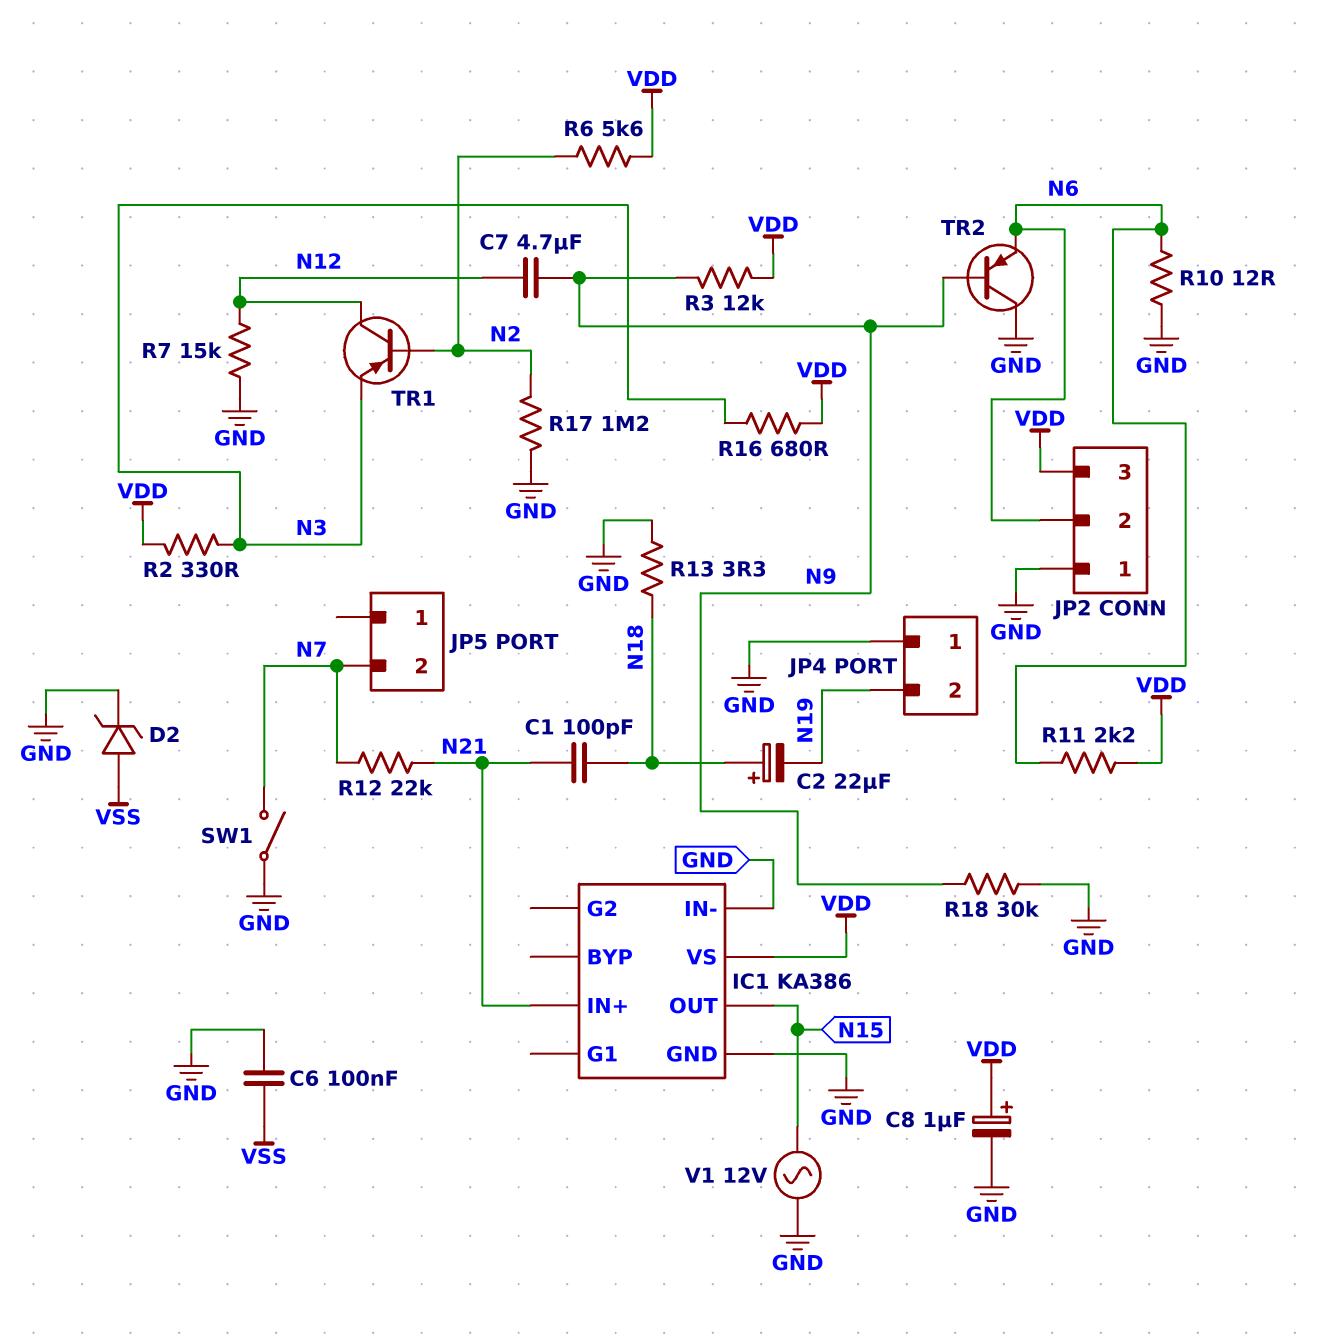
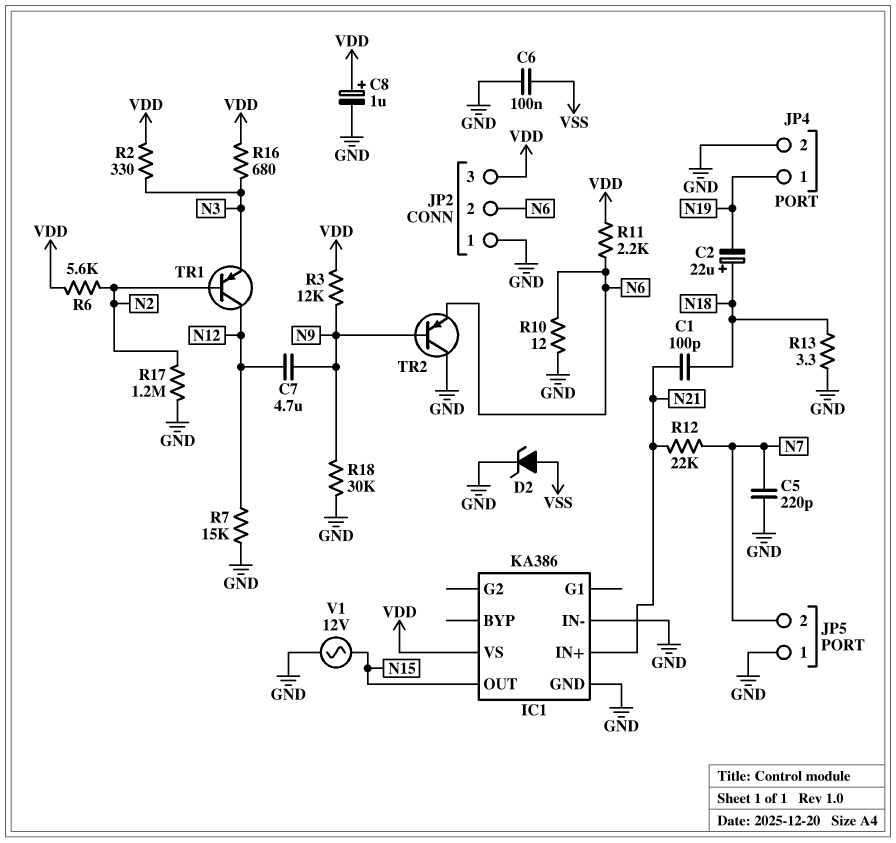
C5: none -> 220pF (GND, N7)
JP4 pin 1: GND -> N19
JP4 pin 2: N19 -> GND
JP5 pin 1: none -> GND
SW1: switch (GND, N7) -> none

